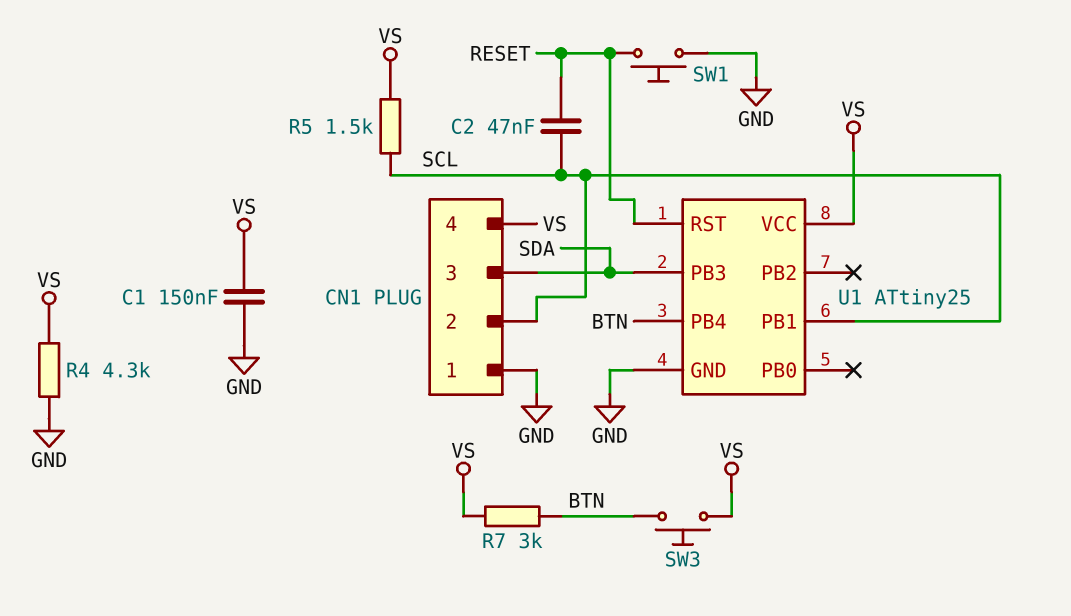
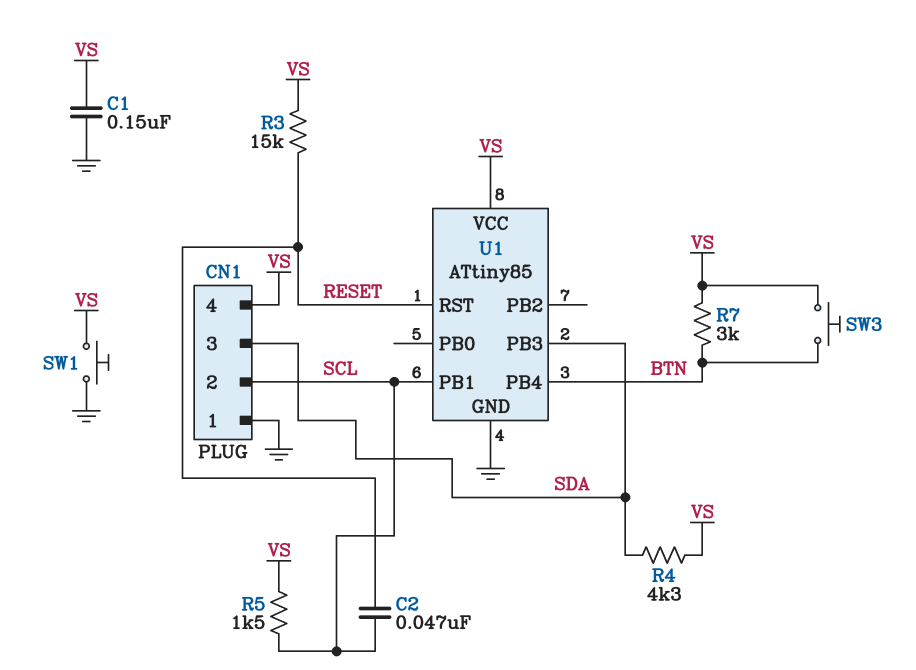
R3: none -> 15k (RESET, VS)
R4: 4.3k (GND, VS) -> 4.3k (SDA, VS)
SW1: button (GND, RESET) -> button (GND, VS)
U1: ATtiny25 -> ATtiny85

